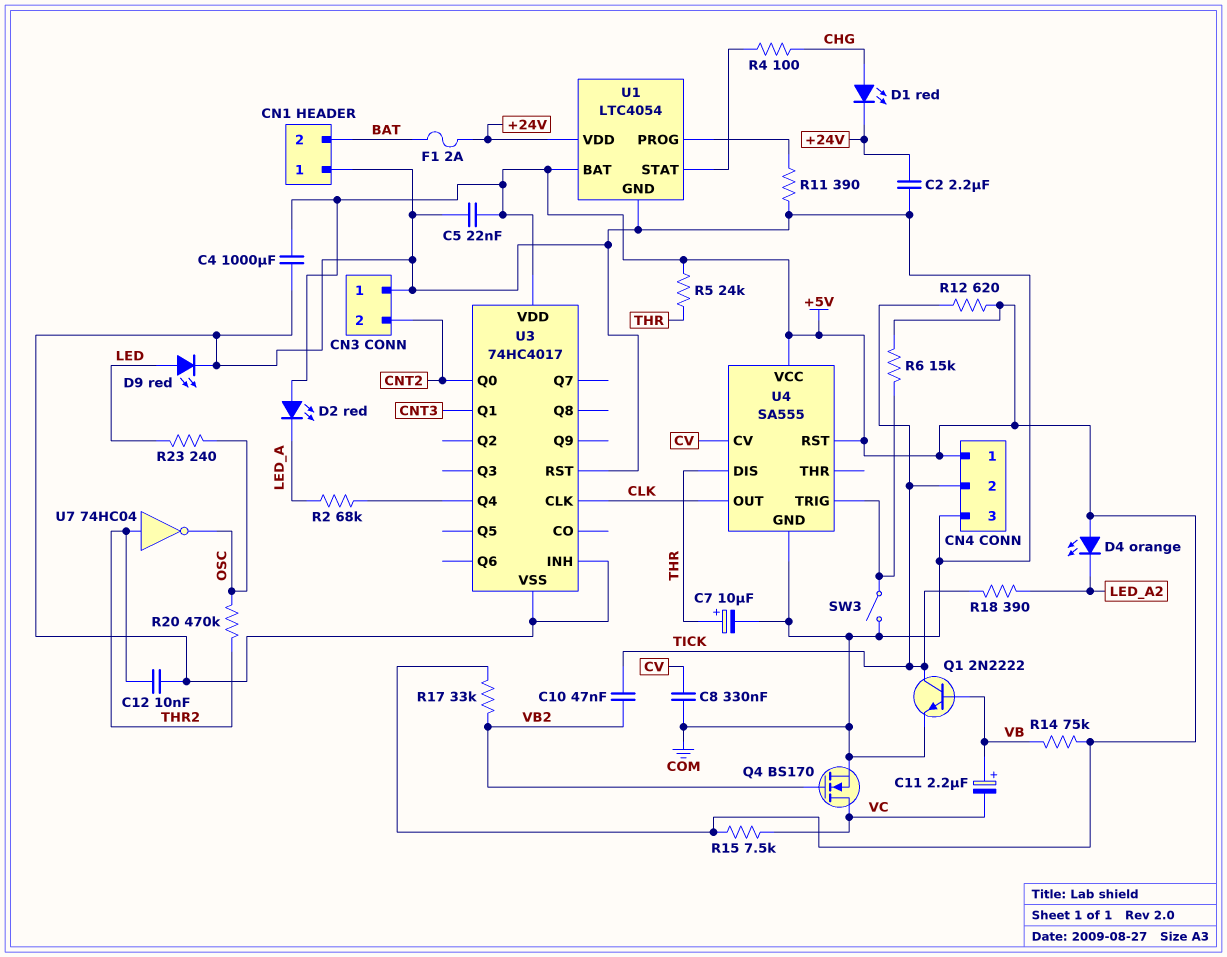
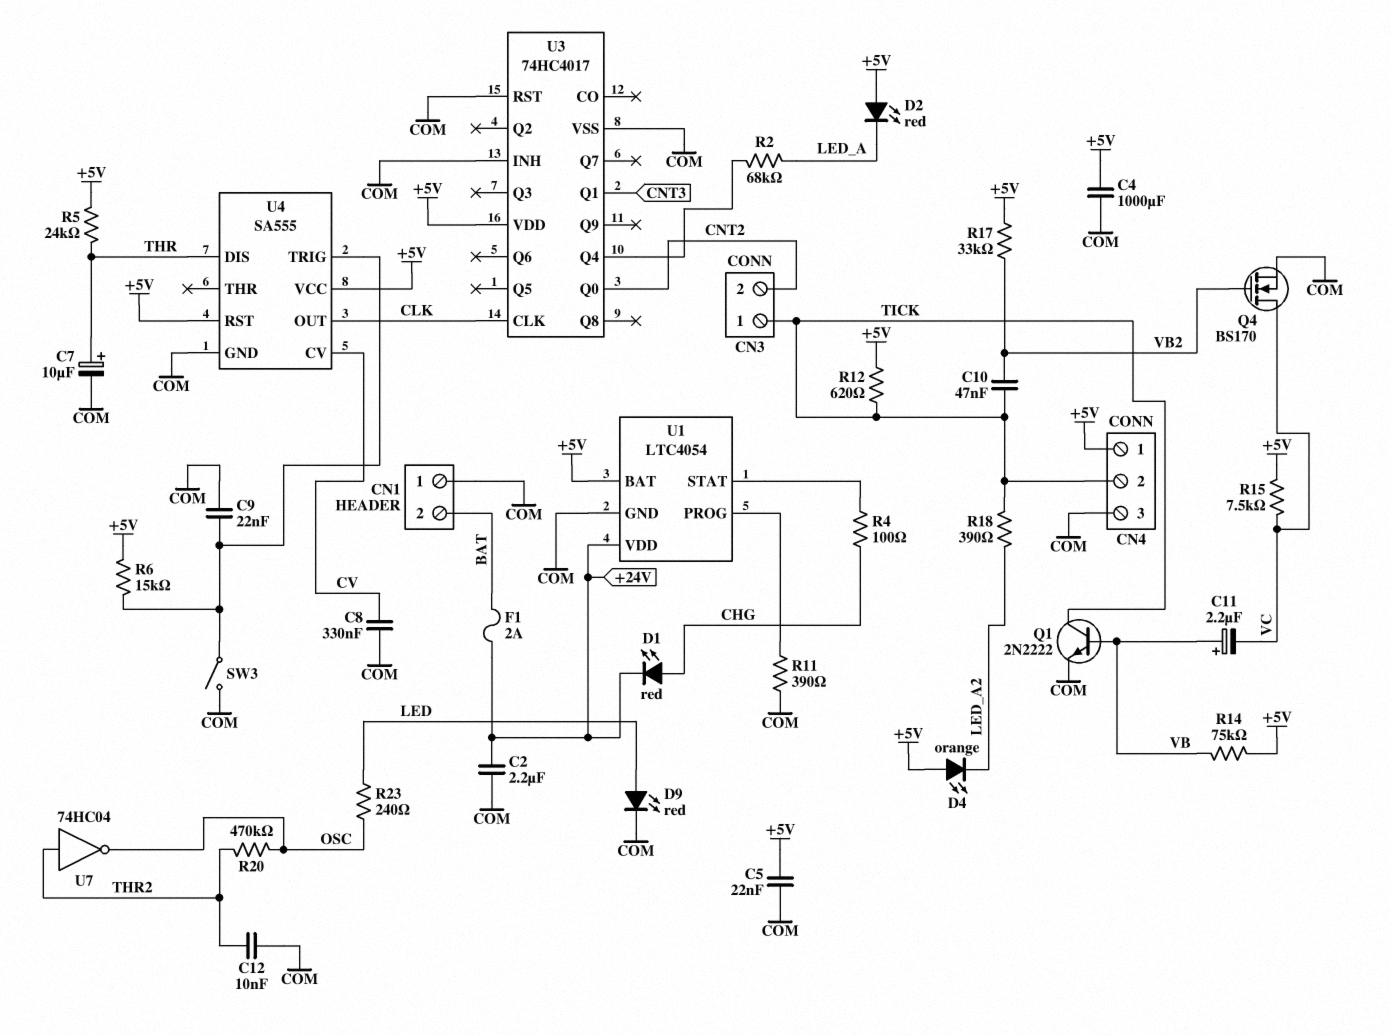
C9: none -> 22nF (COM, U4/TRIG)
CN3 pin 1: COM -> TICK

